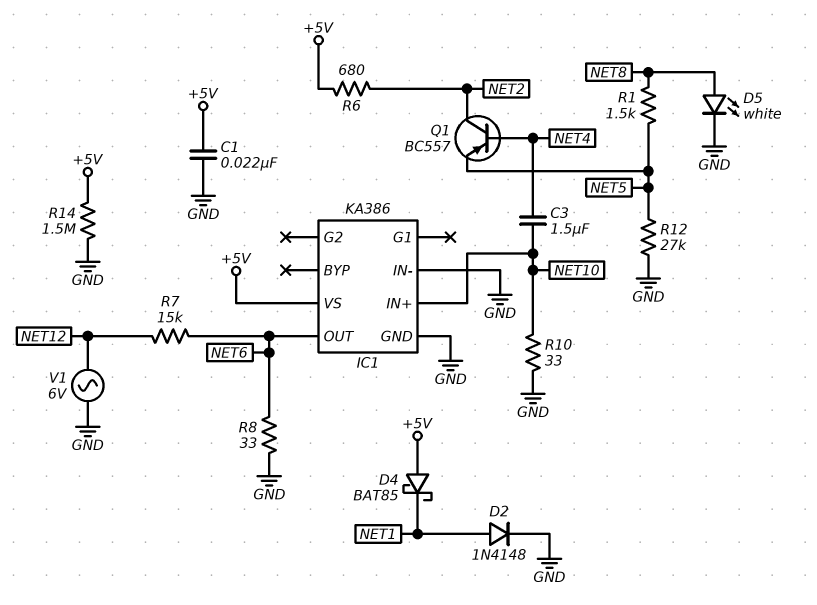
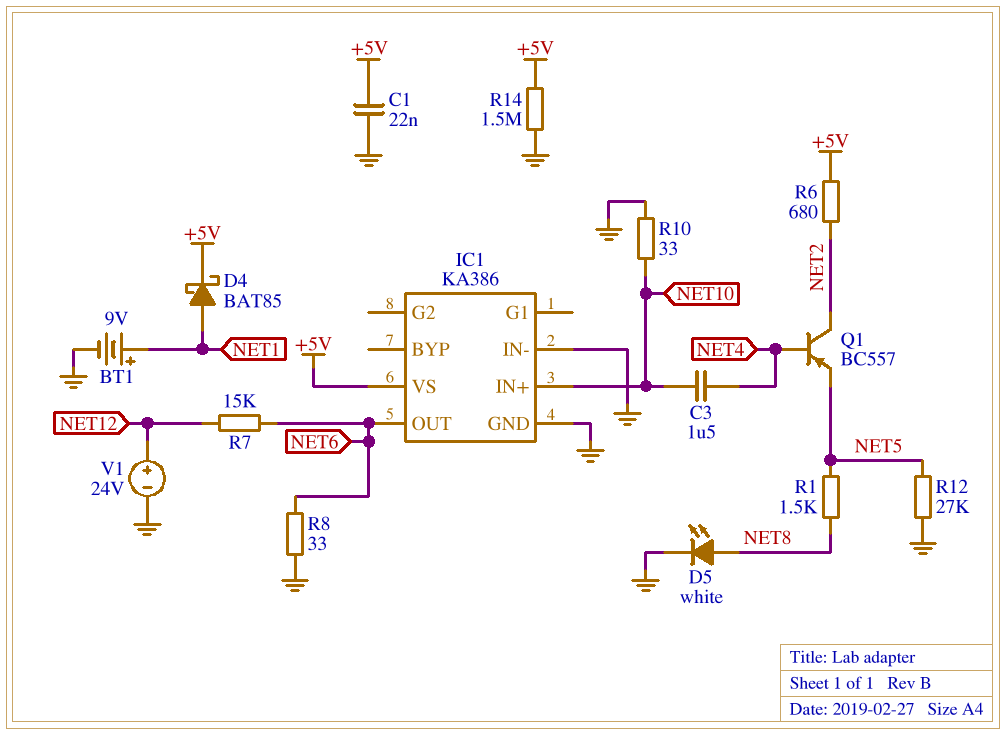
BT1: none -> 9V (plus NET1, minus GND)
D2: diode 1N4148 (A NET1, K GND) -> none
D4: schottky BAT85 (A +5V, K NET1) -> schottky BAT85 (A NET1, K +5V)
V1: AC 6V (GND, NET12) -> 24V (plus NET12, minus GND)

